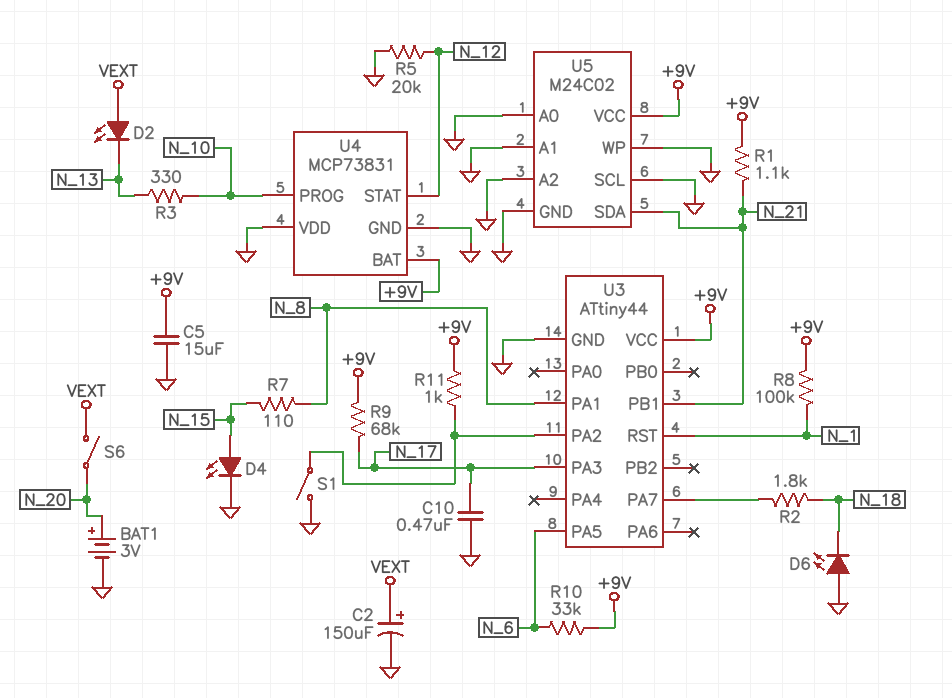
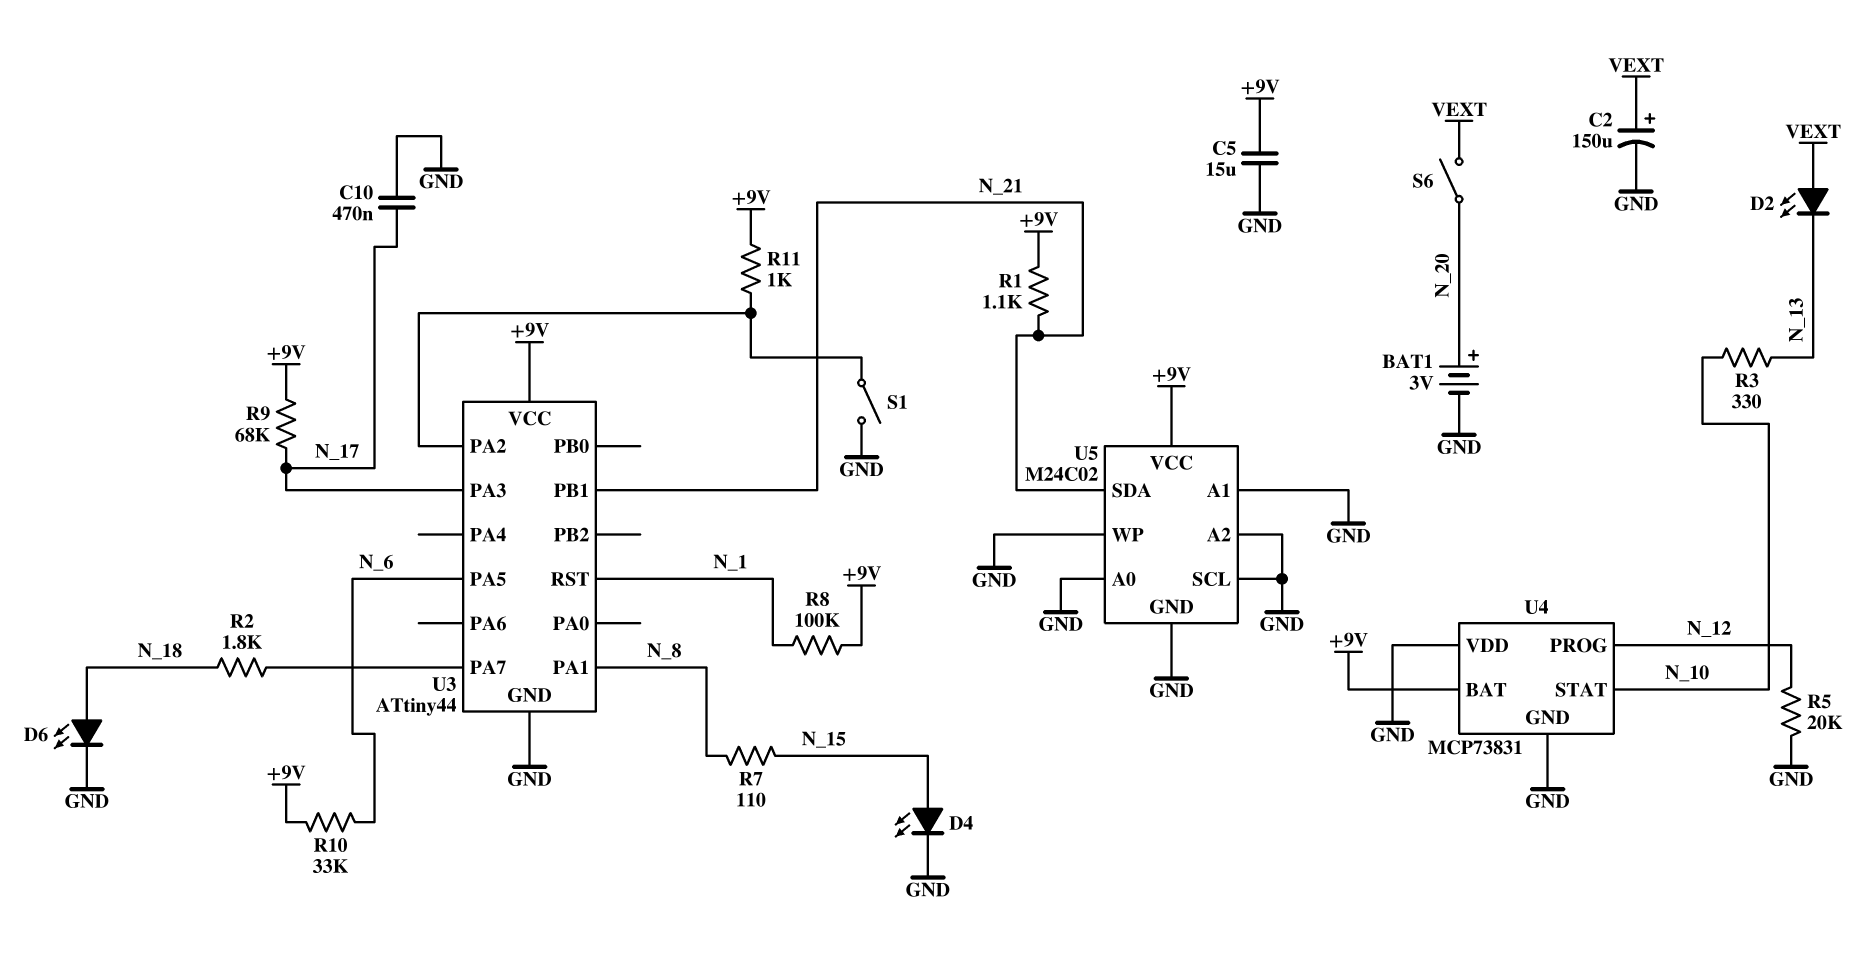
D6: LED (A GND, K N_18) -> LED (A N_18, K GND)
U4 pin PROG: N_10 -> N_12
U4 pin STAT: N_12 -> N_10

